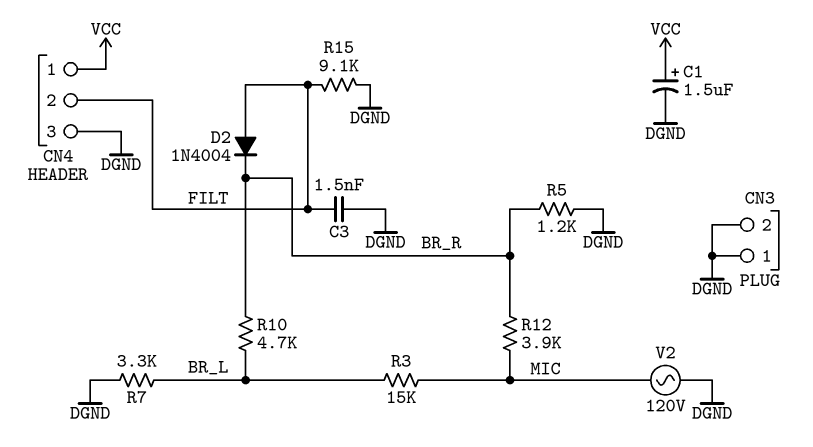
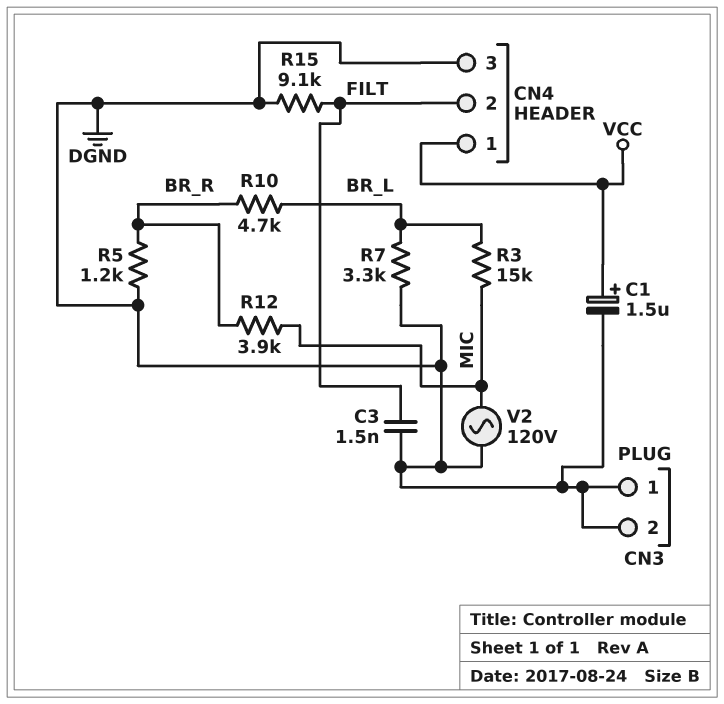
D2: diode 1N4004 (A FILT, K BR_R) -> none

